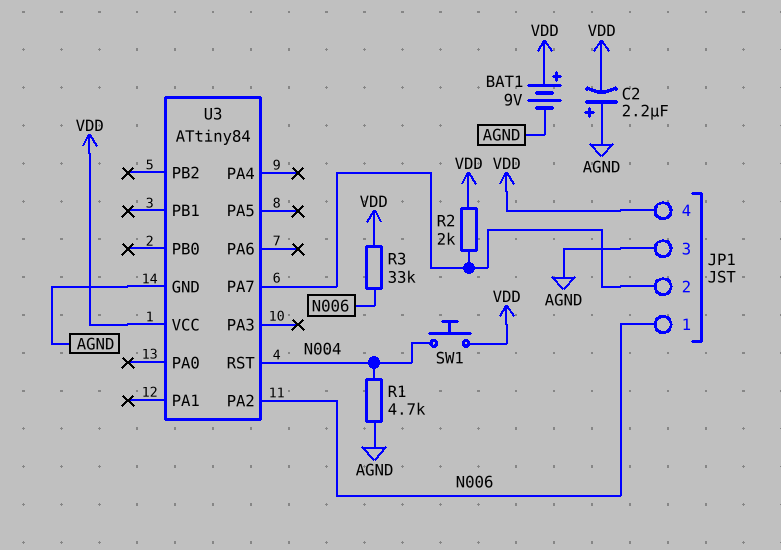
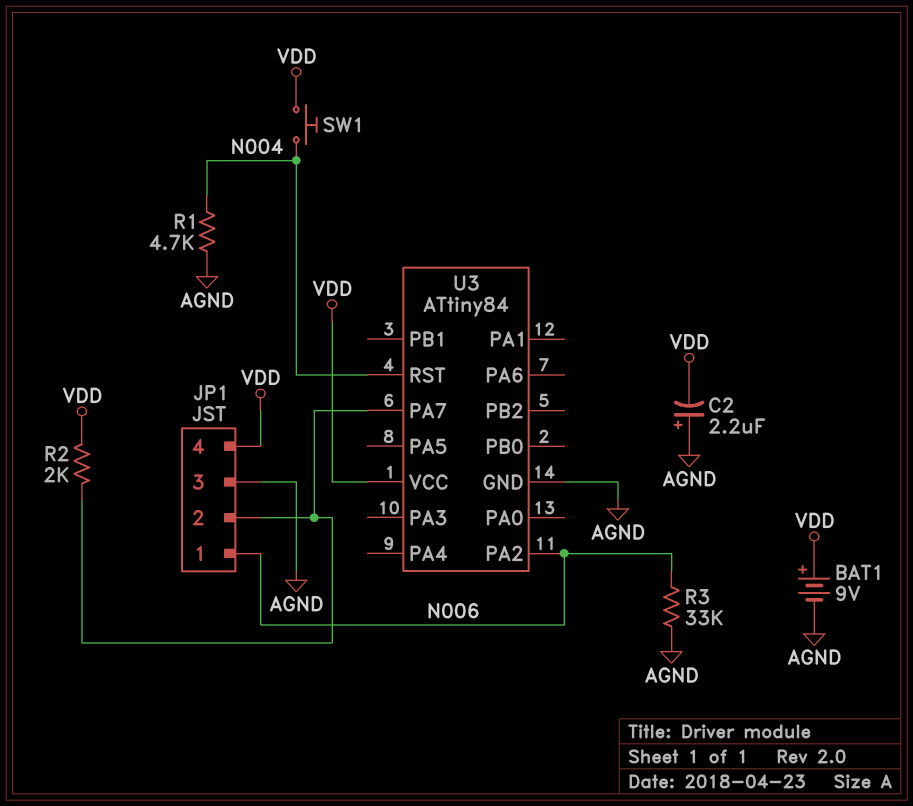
R3: 33k (N006, VDD) -> 33k (AGND, N006)

